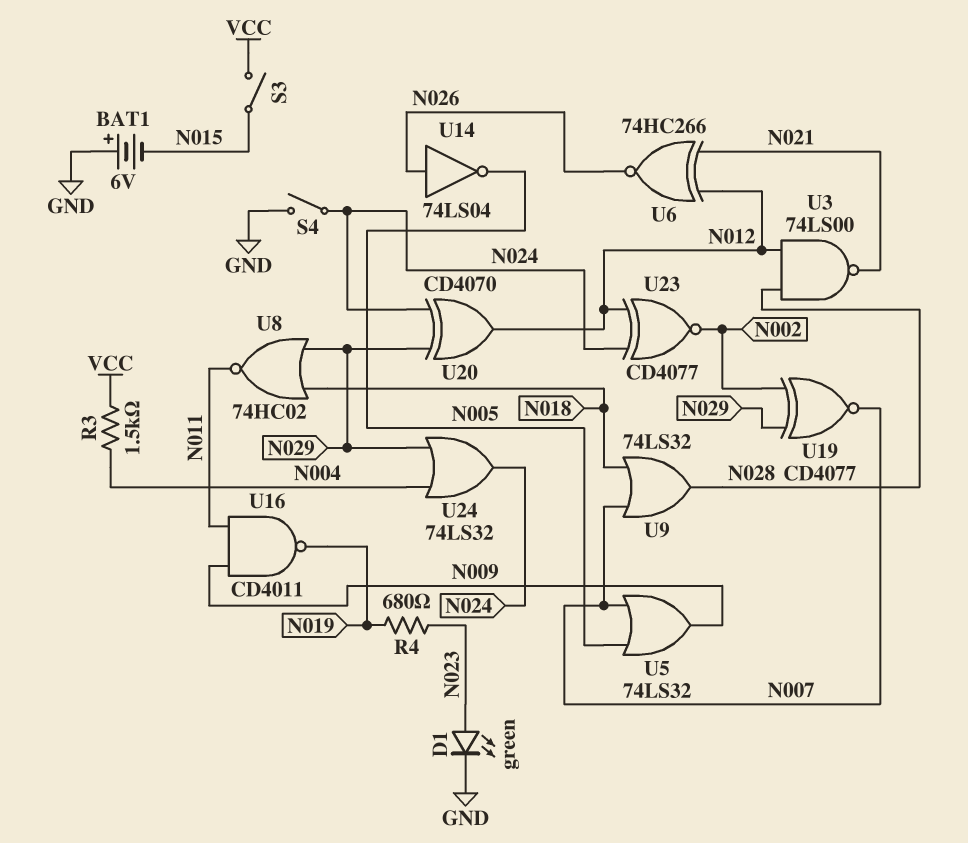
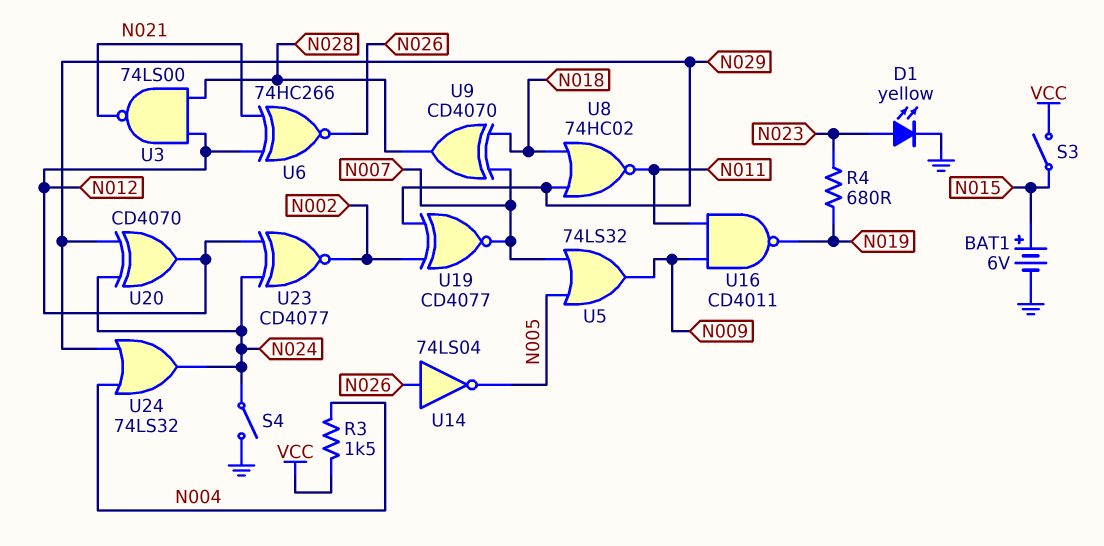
BAT1: 6V (plus GND, minus N015) -> 6V (plus N015, minus GND)
D1: LED green (A N023, K GND) -> LED yellow (A N023, K GND)
U9: OR 74LS32 (in N007, in N018, out N028) -> XOR CD4070 (in N007, in N018, out N028)

